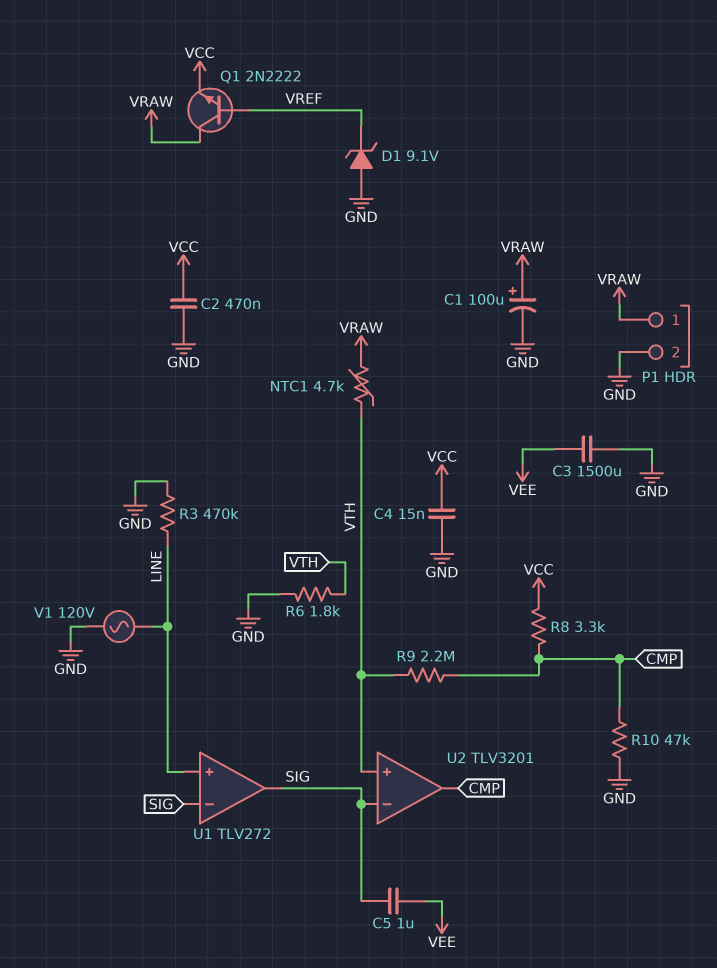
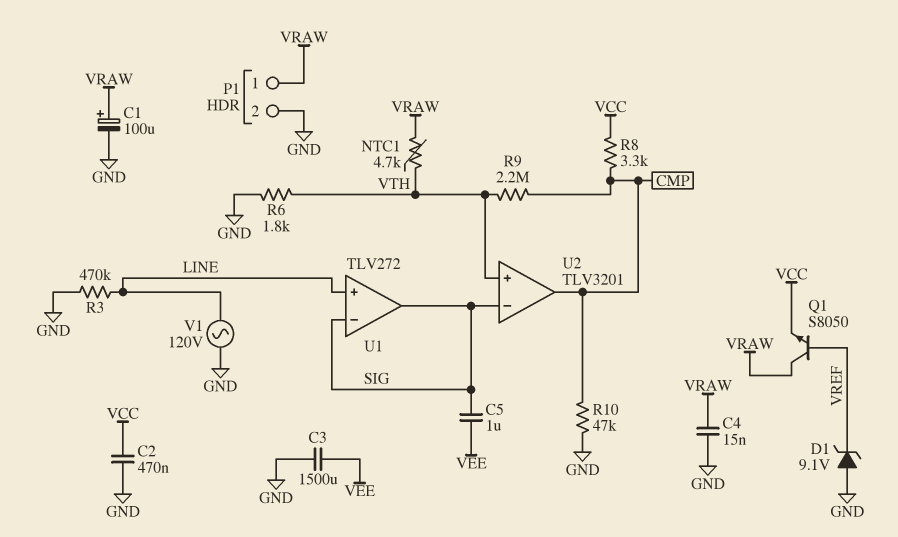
C4: 15nF (GND, VCC) -> 15nF (GND, VRAW)
Q1: NPN 2N2222 (B VREF, C VRAW, E VCC) -> NPN S8050 (B VREF, C VRAW, E VCC)

